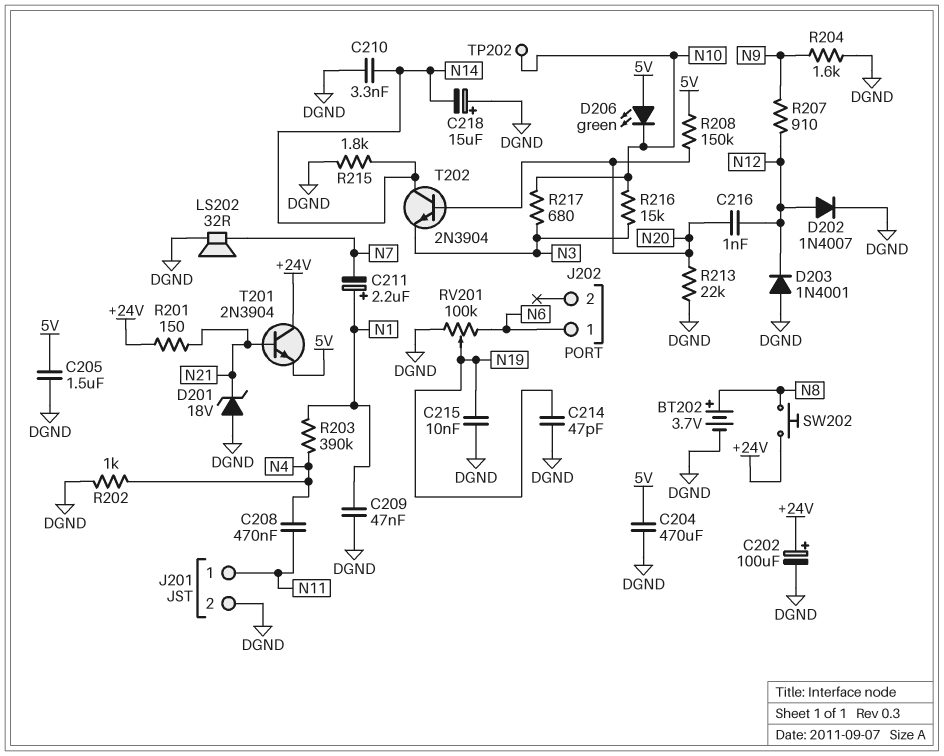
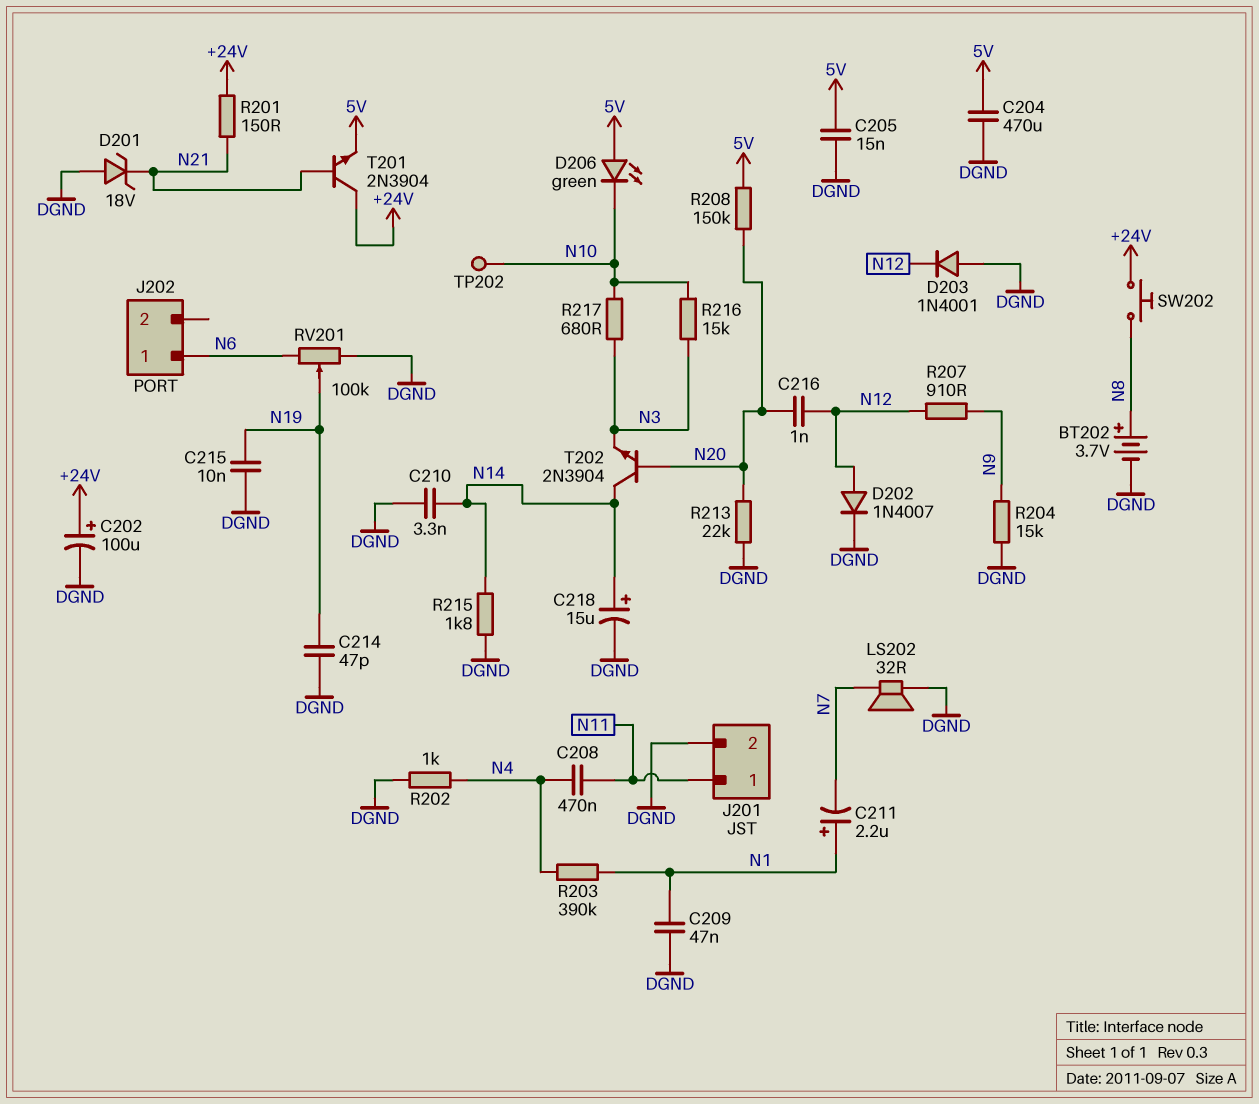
C205: 1.5uF (5V, DGND) -> 15nF (5V, DGND)
C218: 15uF (plus DGND, minus N14) -> 15uF (plus N14, minus DGND)
R204: 1.6k (DGND, N9) -> 15k (DGND, N9)

